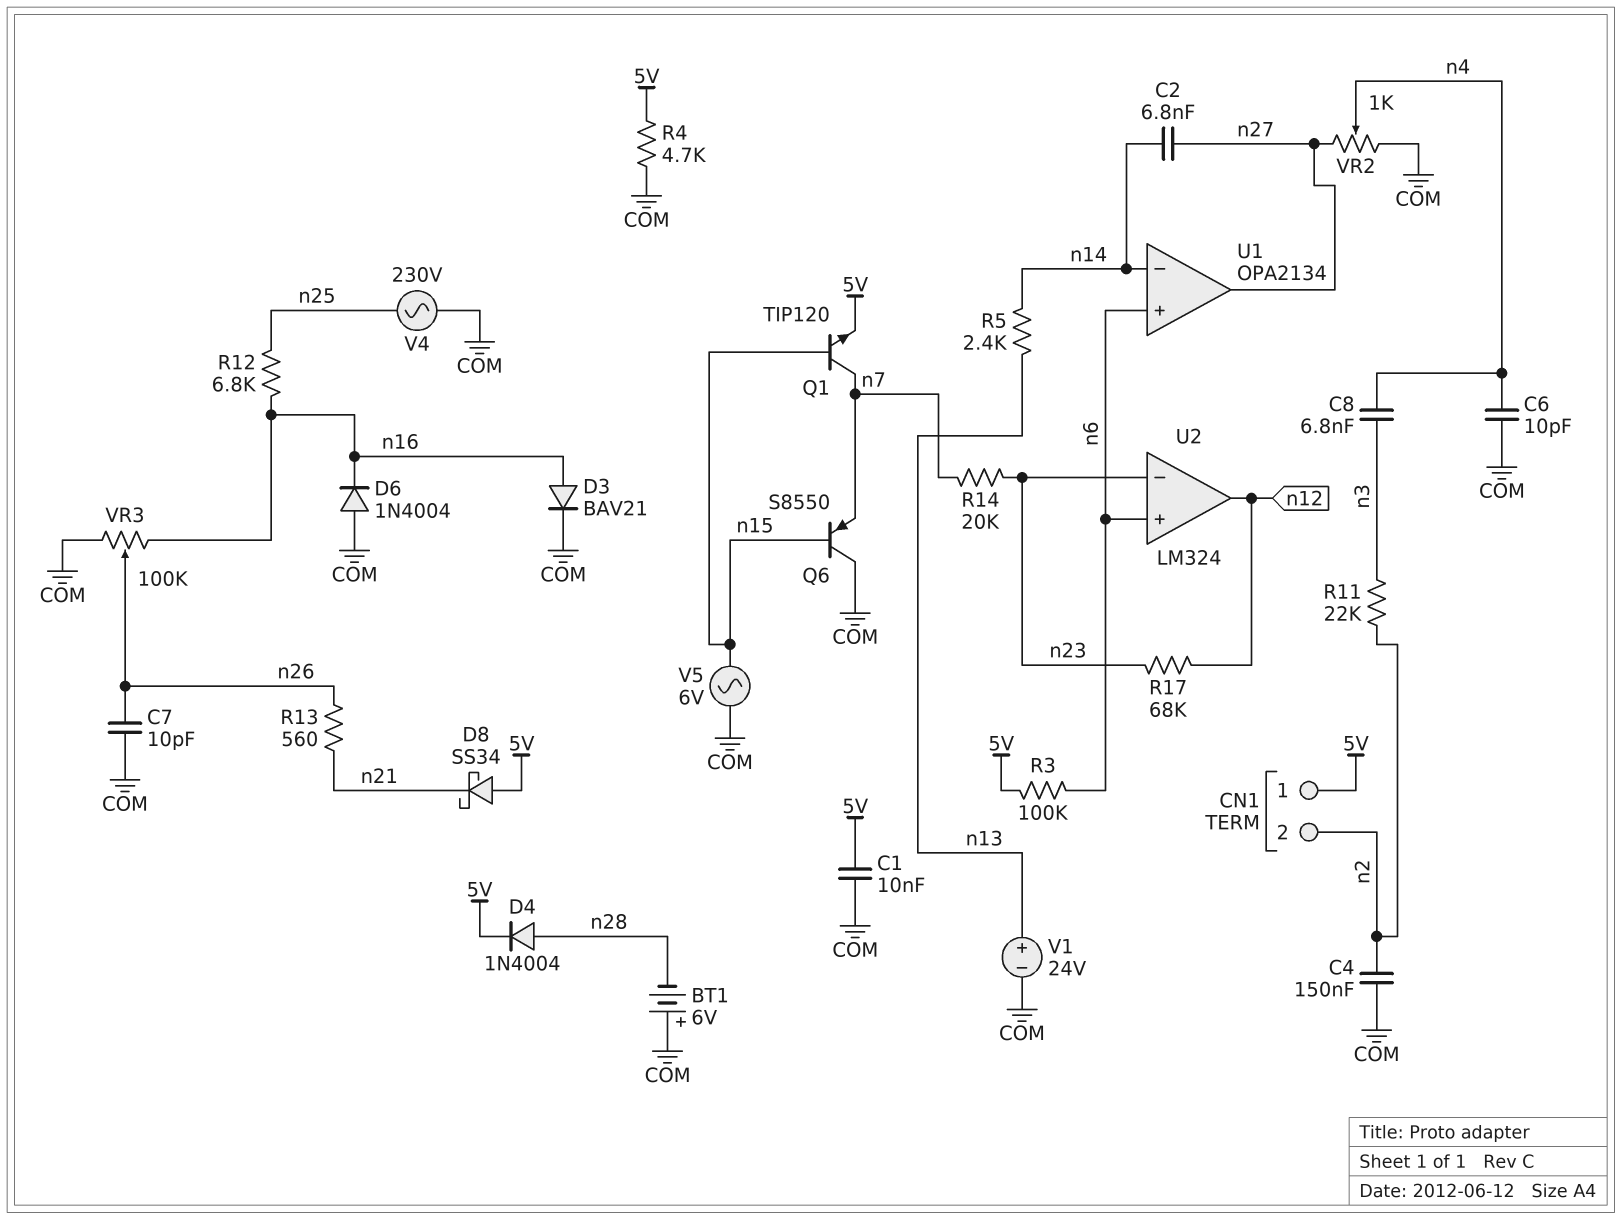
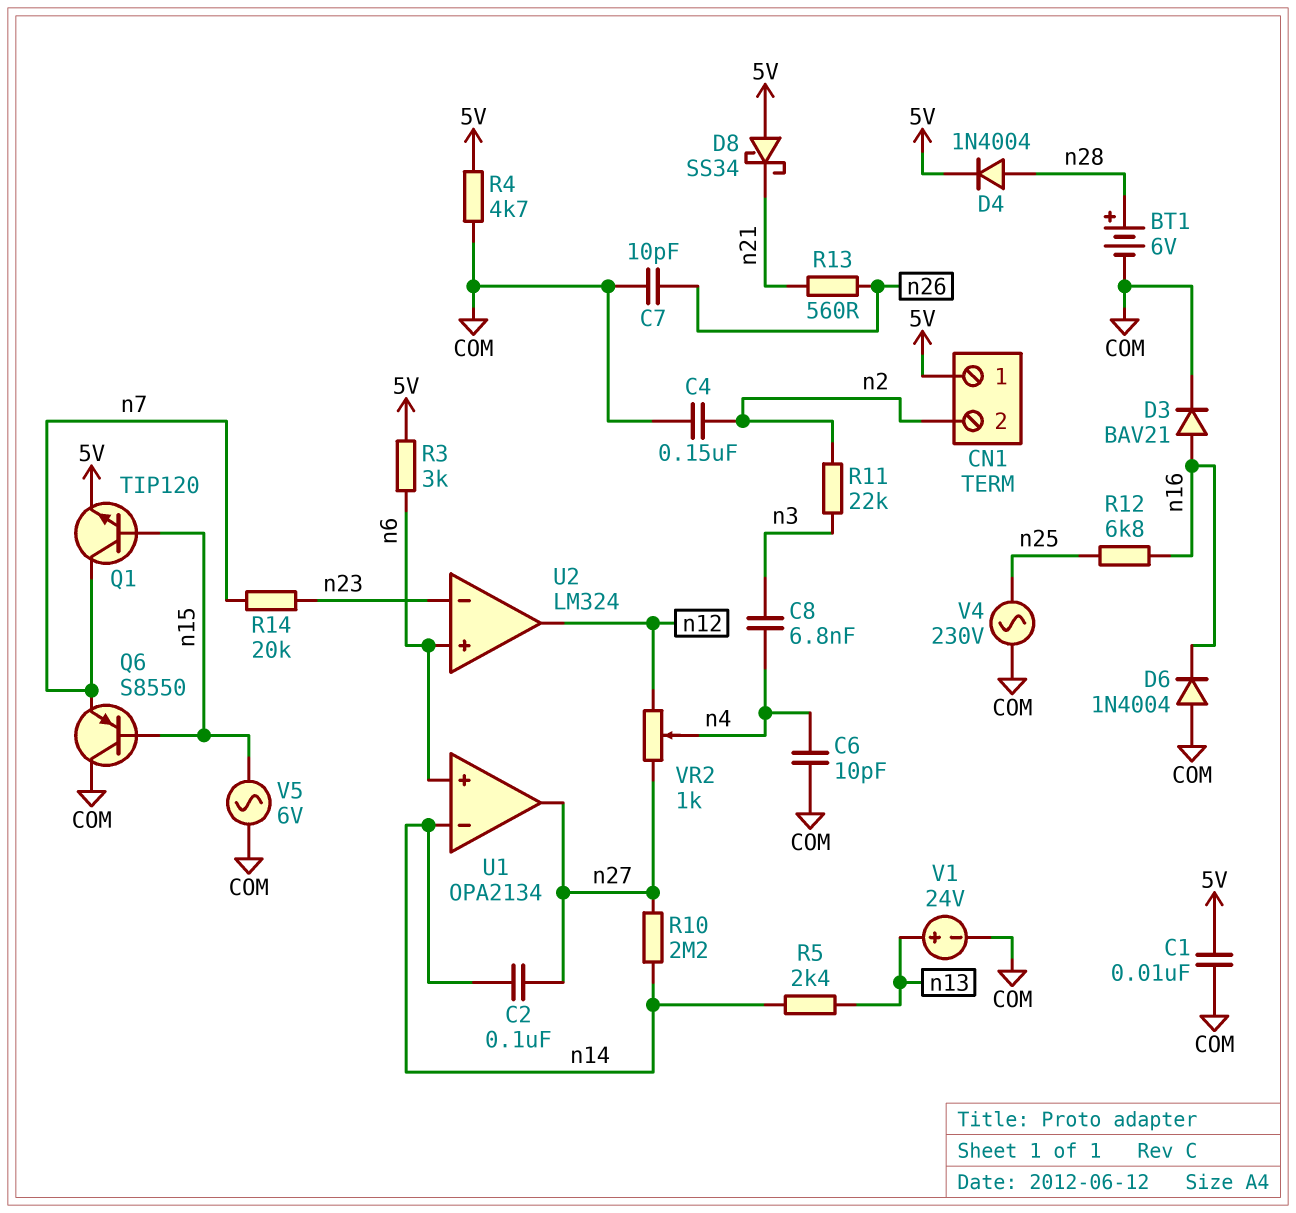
BT1: 6V (plus COM, minus n28) -> 6V (plus n28, minus COM)
C2: 6.8nF (n14, n27) -> 100nF (n14, n27)
R3: 100k (5V, n6) -> 3k (5V, n6)
R10: none -> 2.2M (n14, n27)
R17: 68k (n12, n23) -> none
VR2: 1k (COM, n27, wiper n4) -> 1k (n12, n27, wiper n4)
VR3: 100k (COM, n16, wiper n26) -> none

